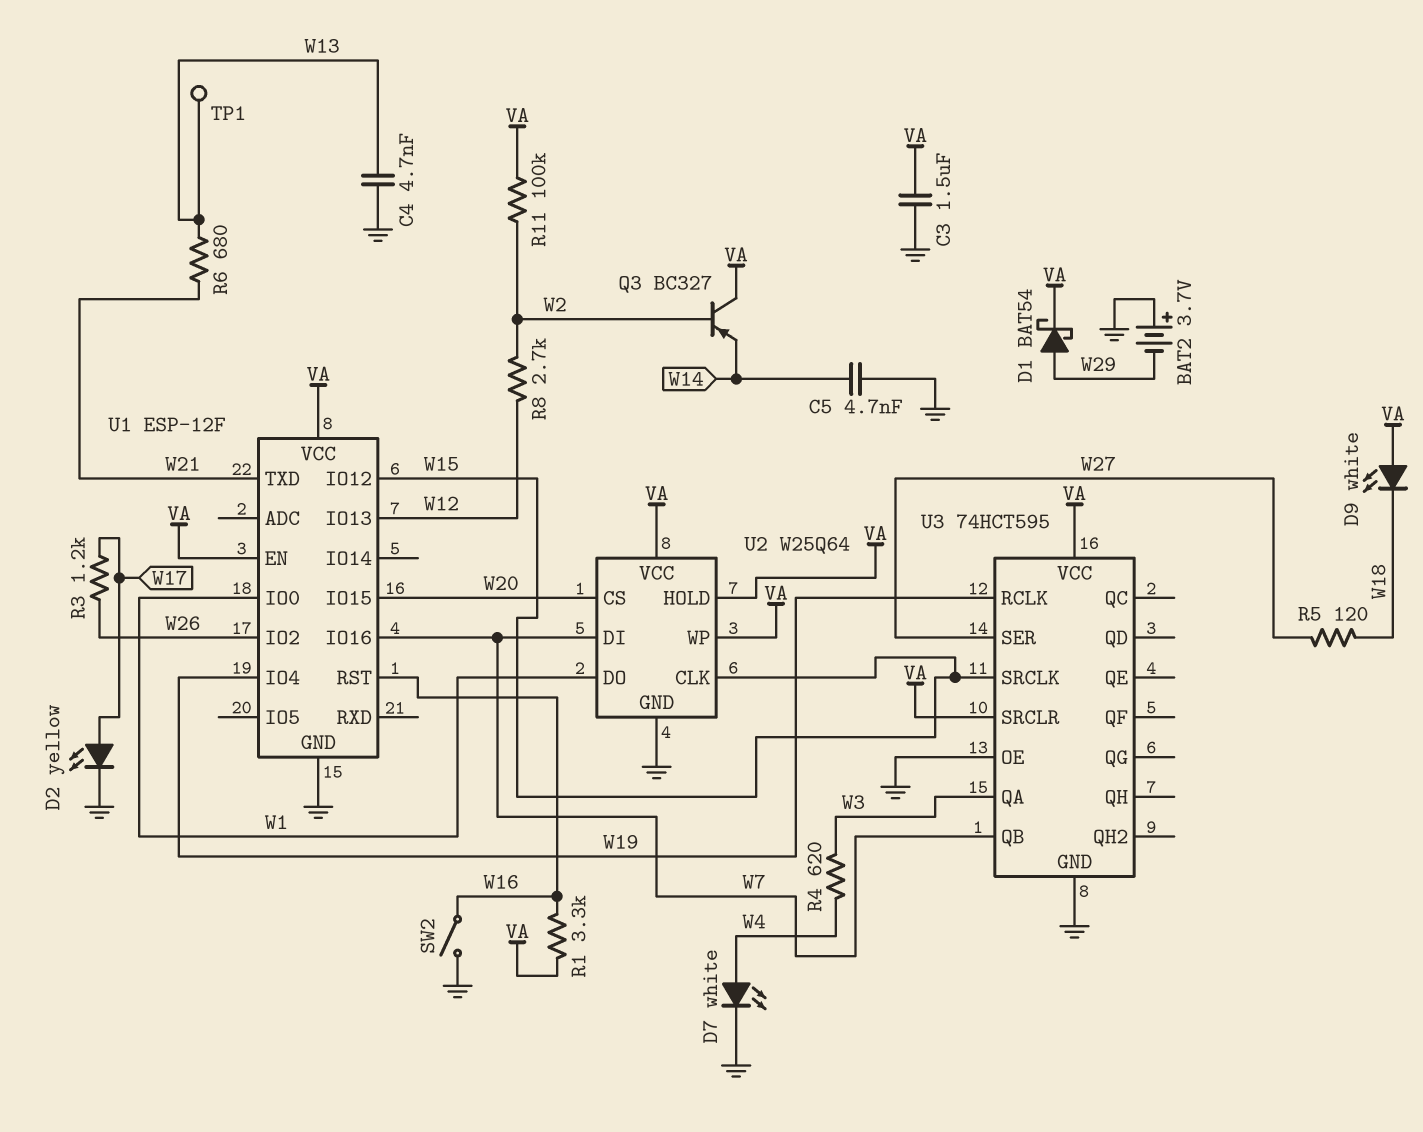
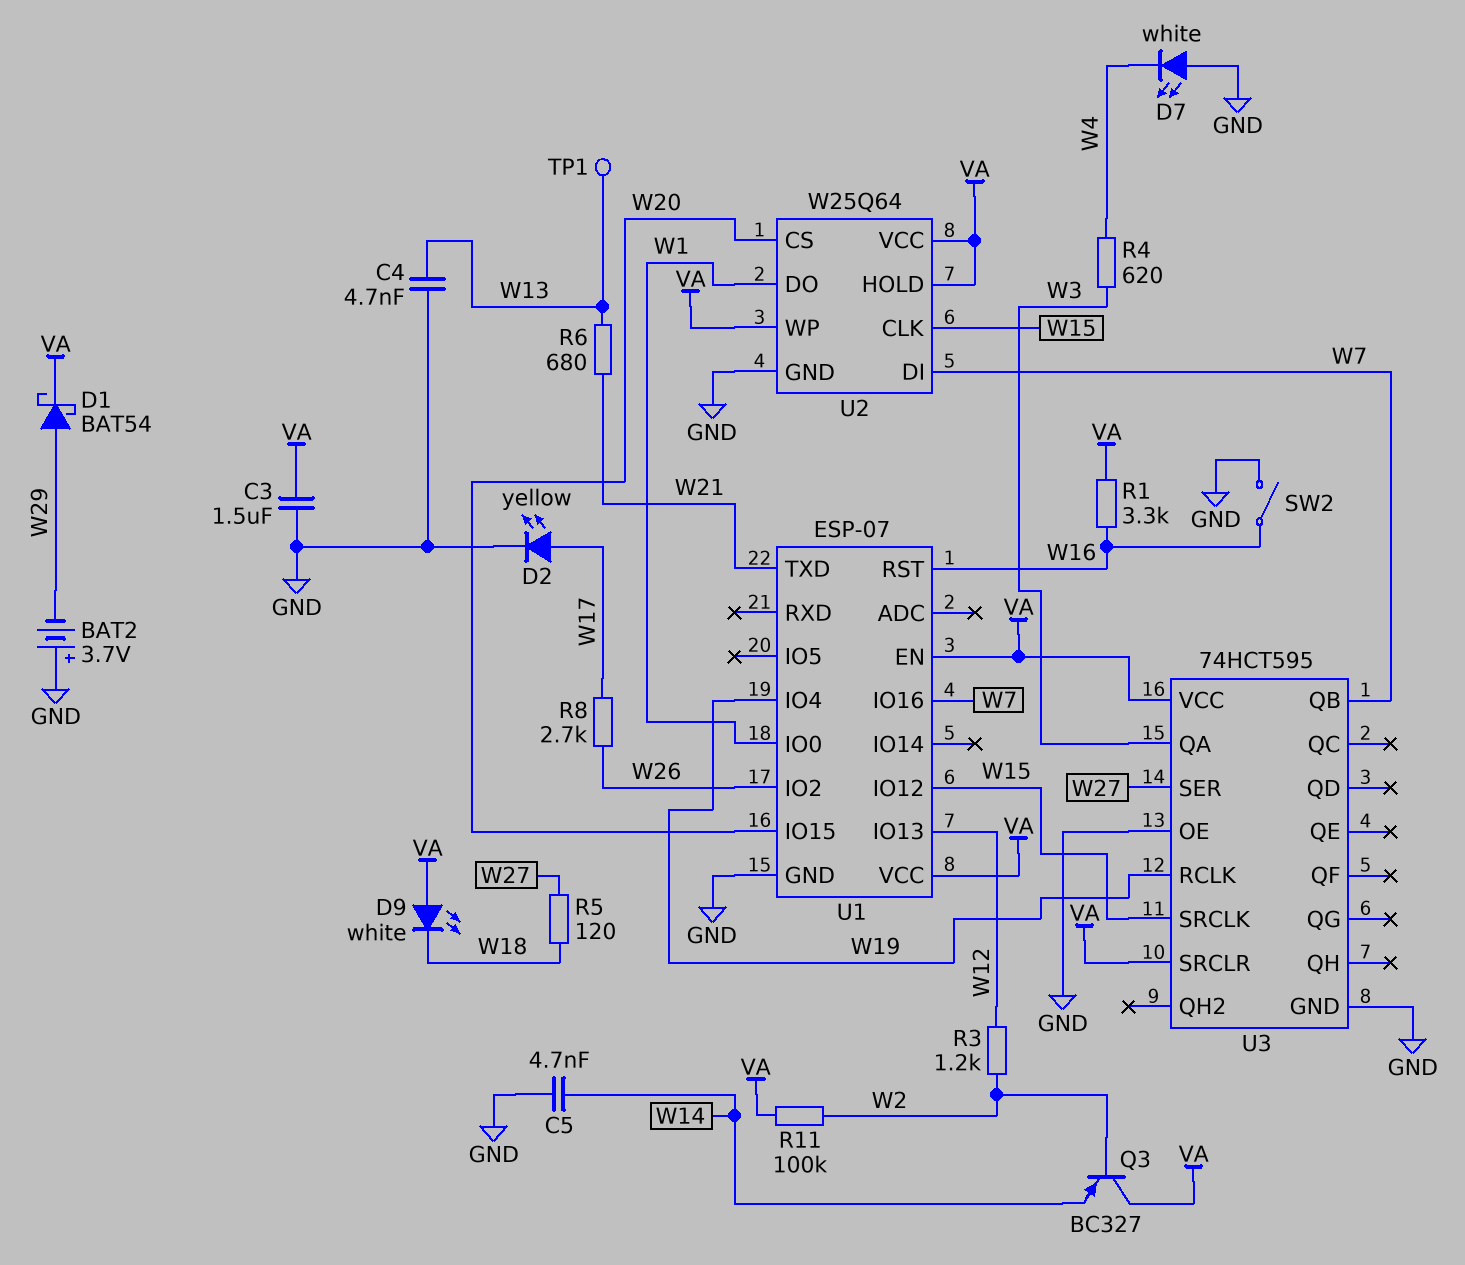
D7: LED white (A W4, K GND) -> LED white (A GND, K W4)
R3: 1.2k (W17, W26) -> 1.2k (W2, W12)
R8: 2.7k (W2, W12) -> 2.7k (W17, W26)
U1: ESP-12F -> ESP-07

